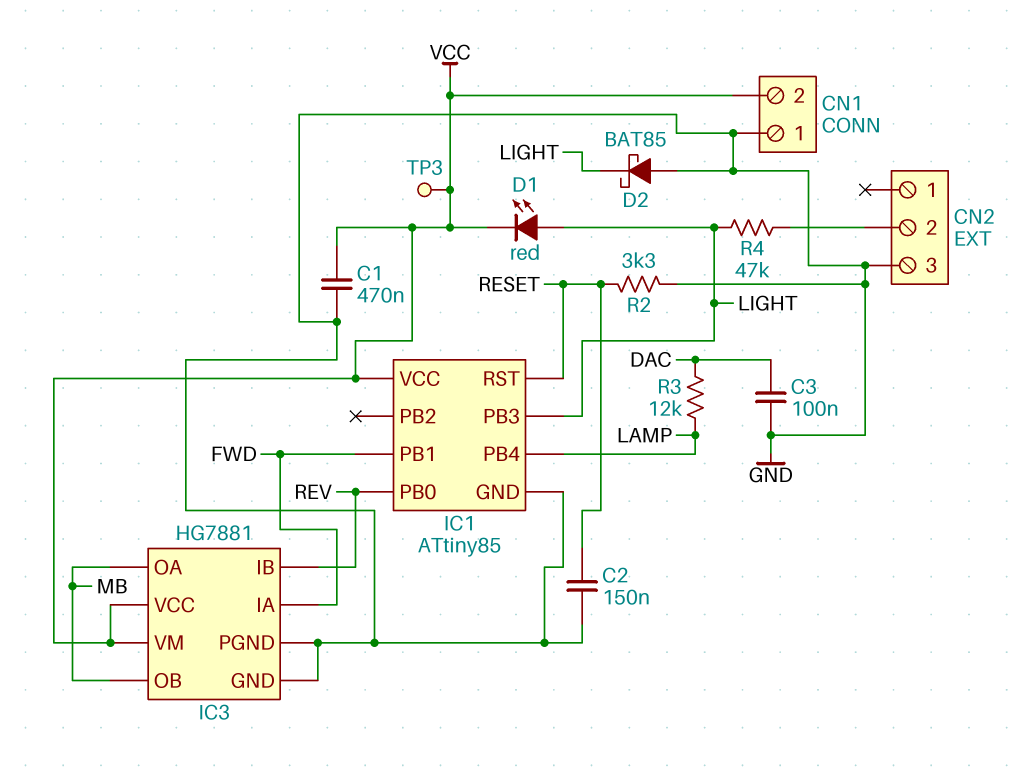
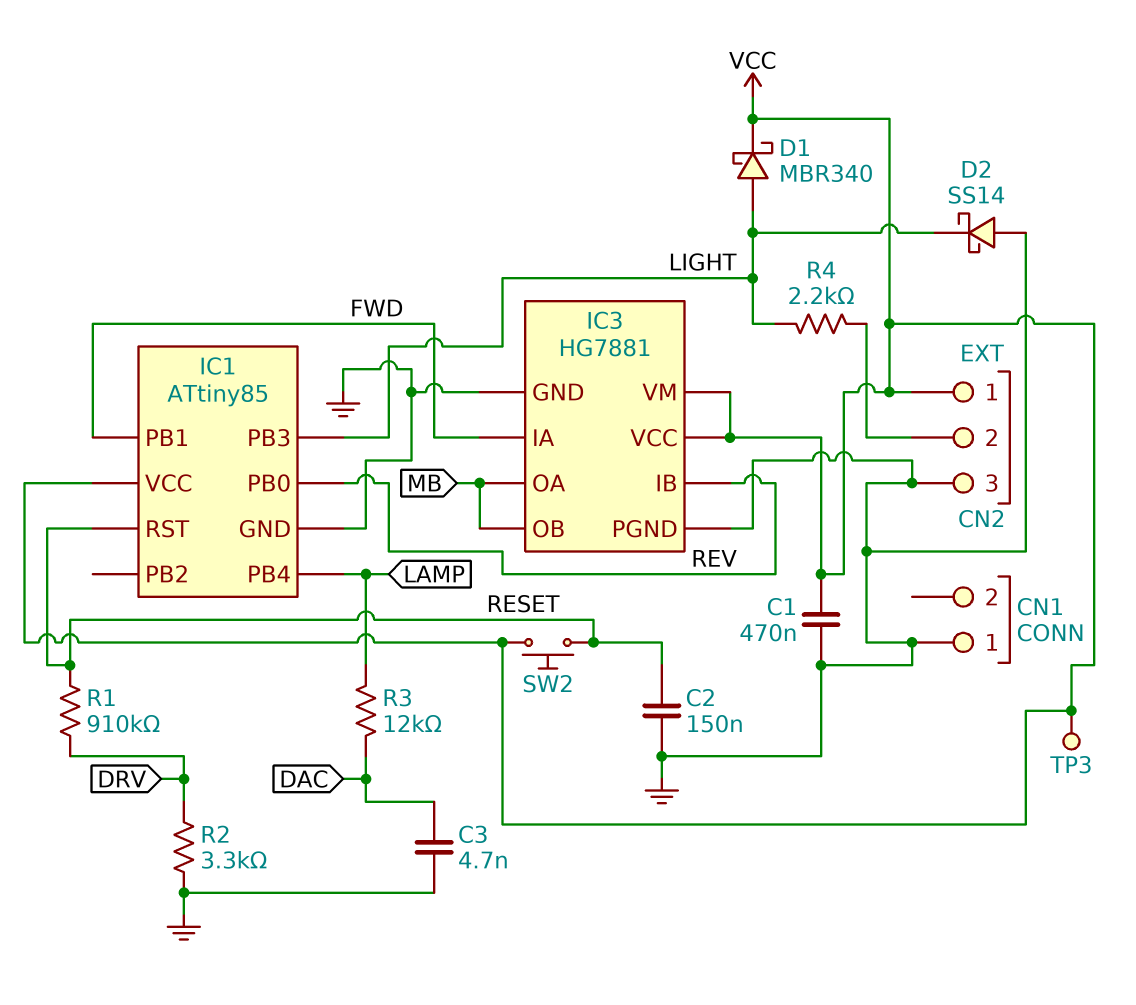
C3: 100nF (DAC, GND) -> 4.7nF (DAC, GND)
CN1 pin 2: VCC -> none
CN2 pin 1: none -> VCC
D1: LED red (A LIGHT, K VCC) -> schottky MBR340 (A LIGHT, K VCC)
D2: schottky BAT85 (A GND, K LIGHT) -> schottky SS14 (A GND, K LIGHT)
R1: none -> 910k (DRV, RESET)
R2: 3.3k (GND, RESET) -> 3.3k (DRV, GND)
R4: 47k (CN2/2, LIGHT) -> 2.2k (CN2/2, LIGHT)
SW2: none -> button (RESET, VCC)

